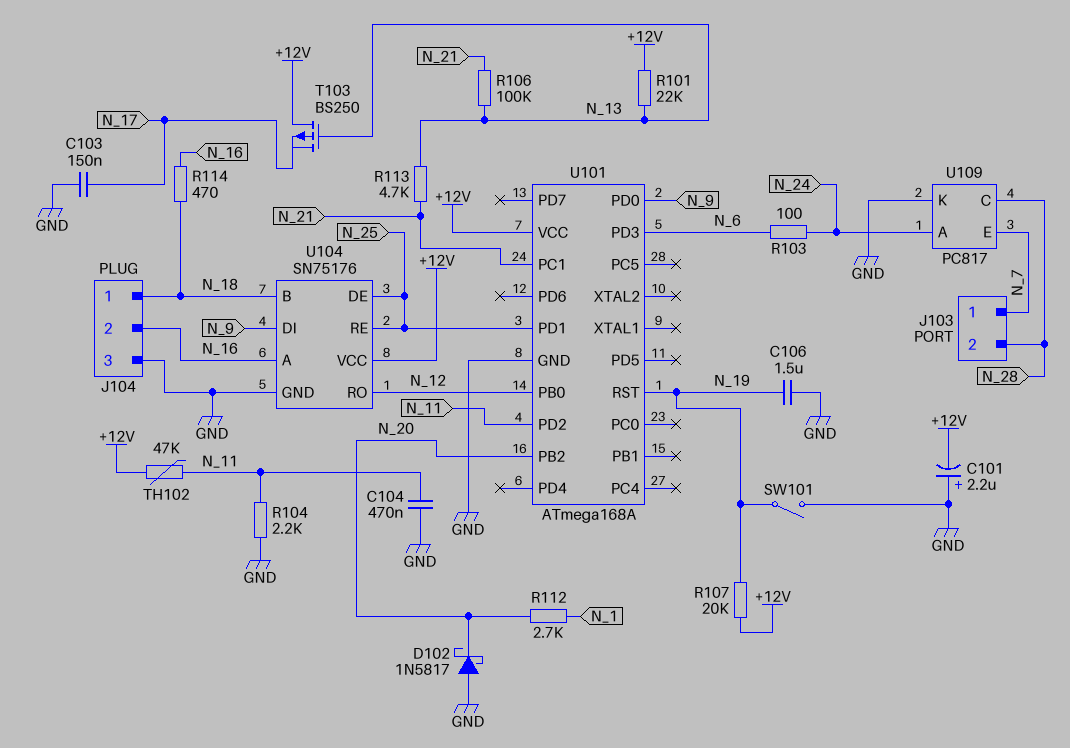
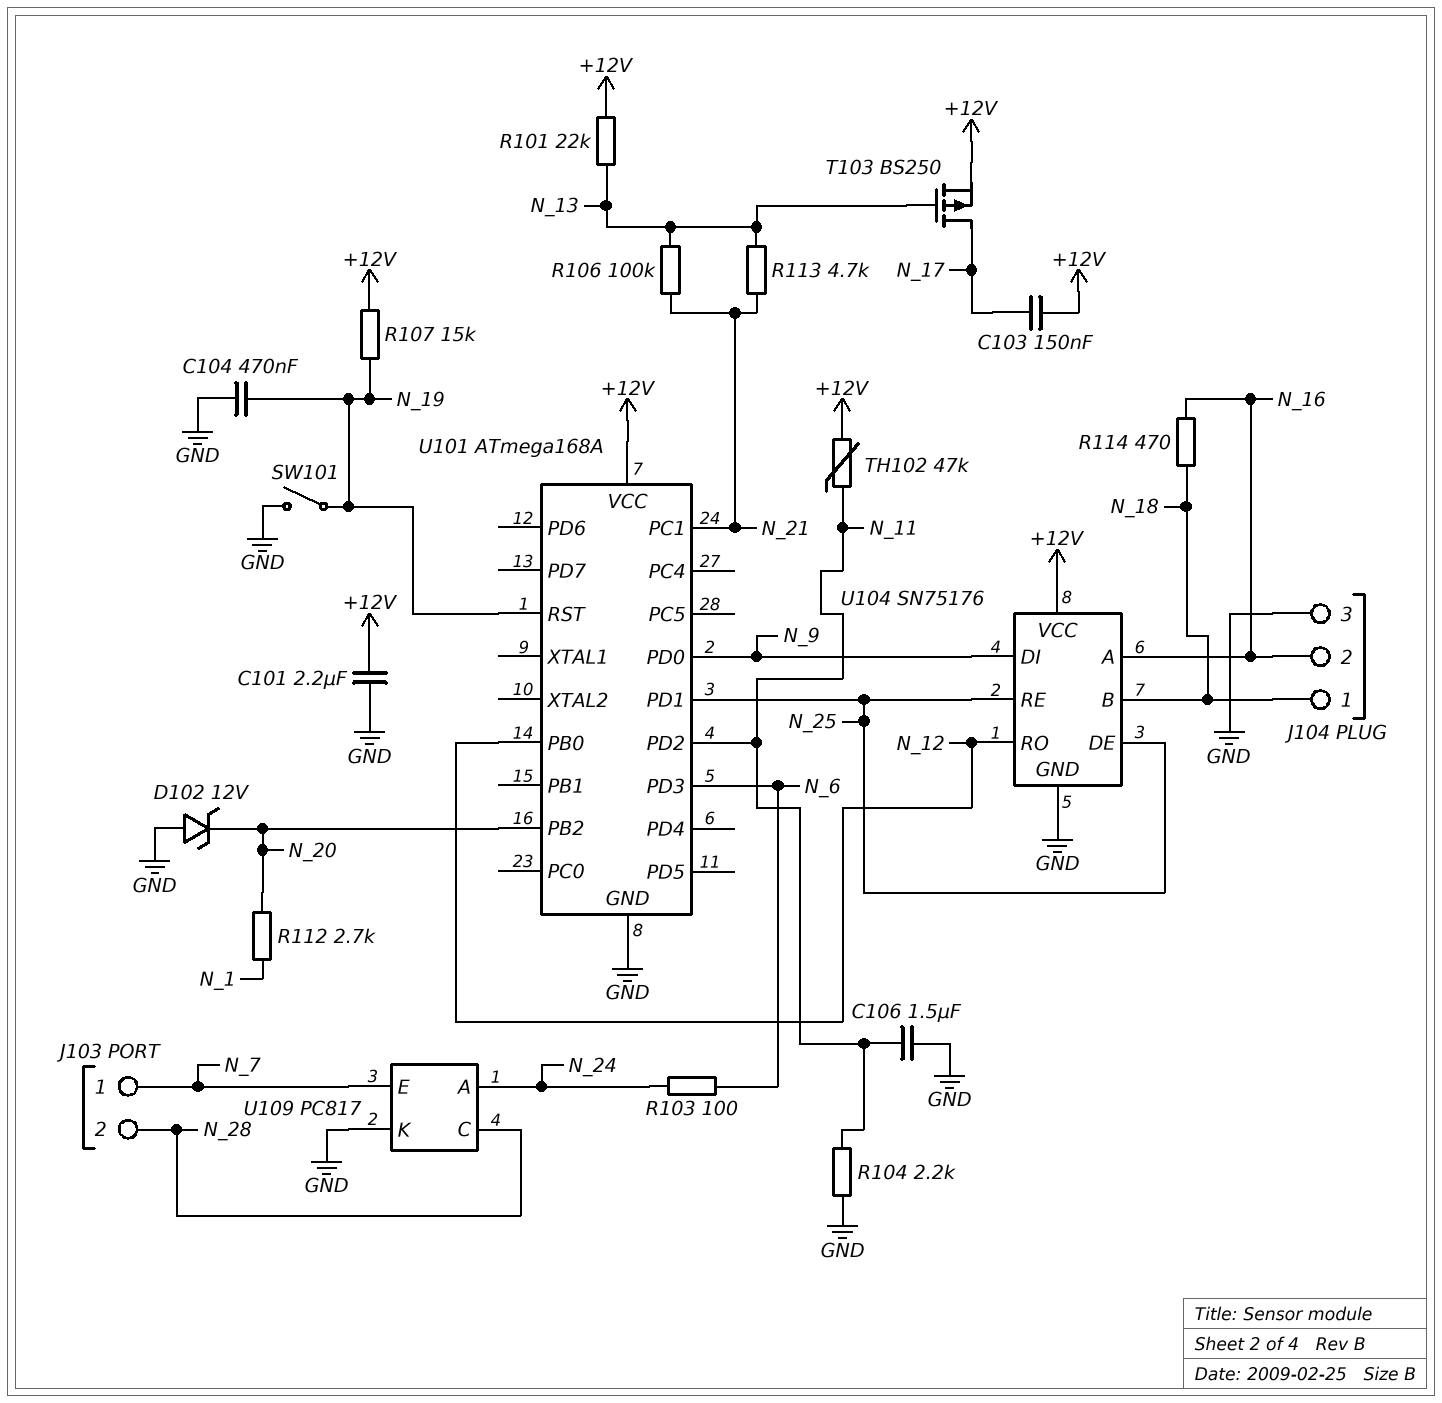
C101: 2.2uF (plus GND, minus +12V) -> 2.2uF (+12V, GND)
C103: 150nF (GND, N_17) -> 150nF (+12V, N_17)
C104: 470nF (GND, N_11) -> 470nF (GND, N_19)
C106: 1.5uF (GND, N_19) -> 1.5uF (GND, N_11)
D102: schottky 1N5817 (A GND, K N_20) -> zener 12V (A GND, K N_20)
R107: 20k (+12V, N_19) -> 15k (+12V, N_19)
T103: PMOS BS250 (G N_13, D +12V, S N_17) -> PMOS BS250 (G N_13, D N_17, S +12V)

